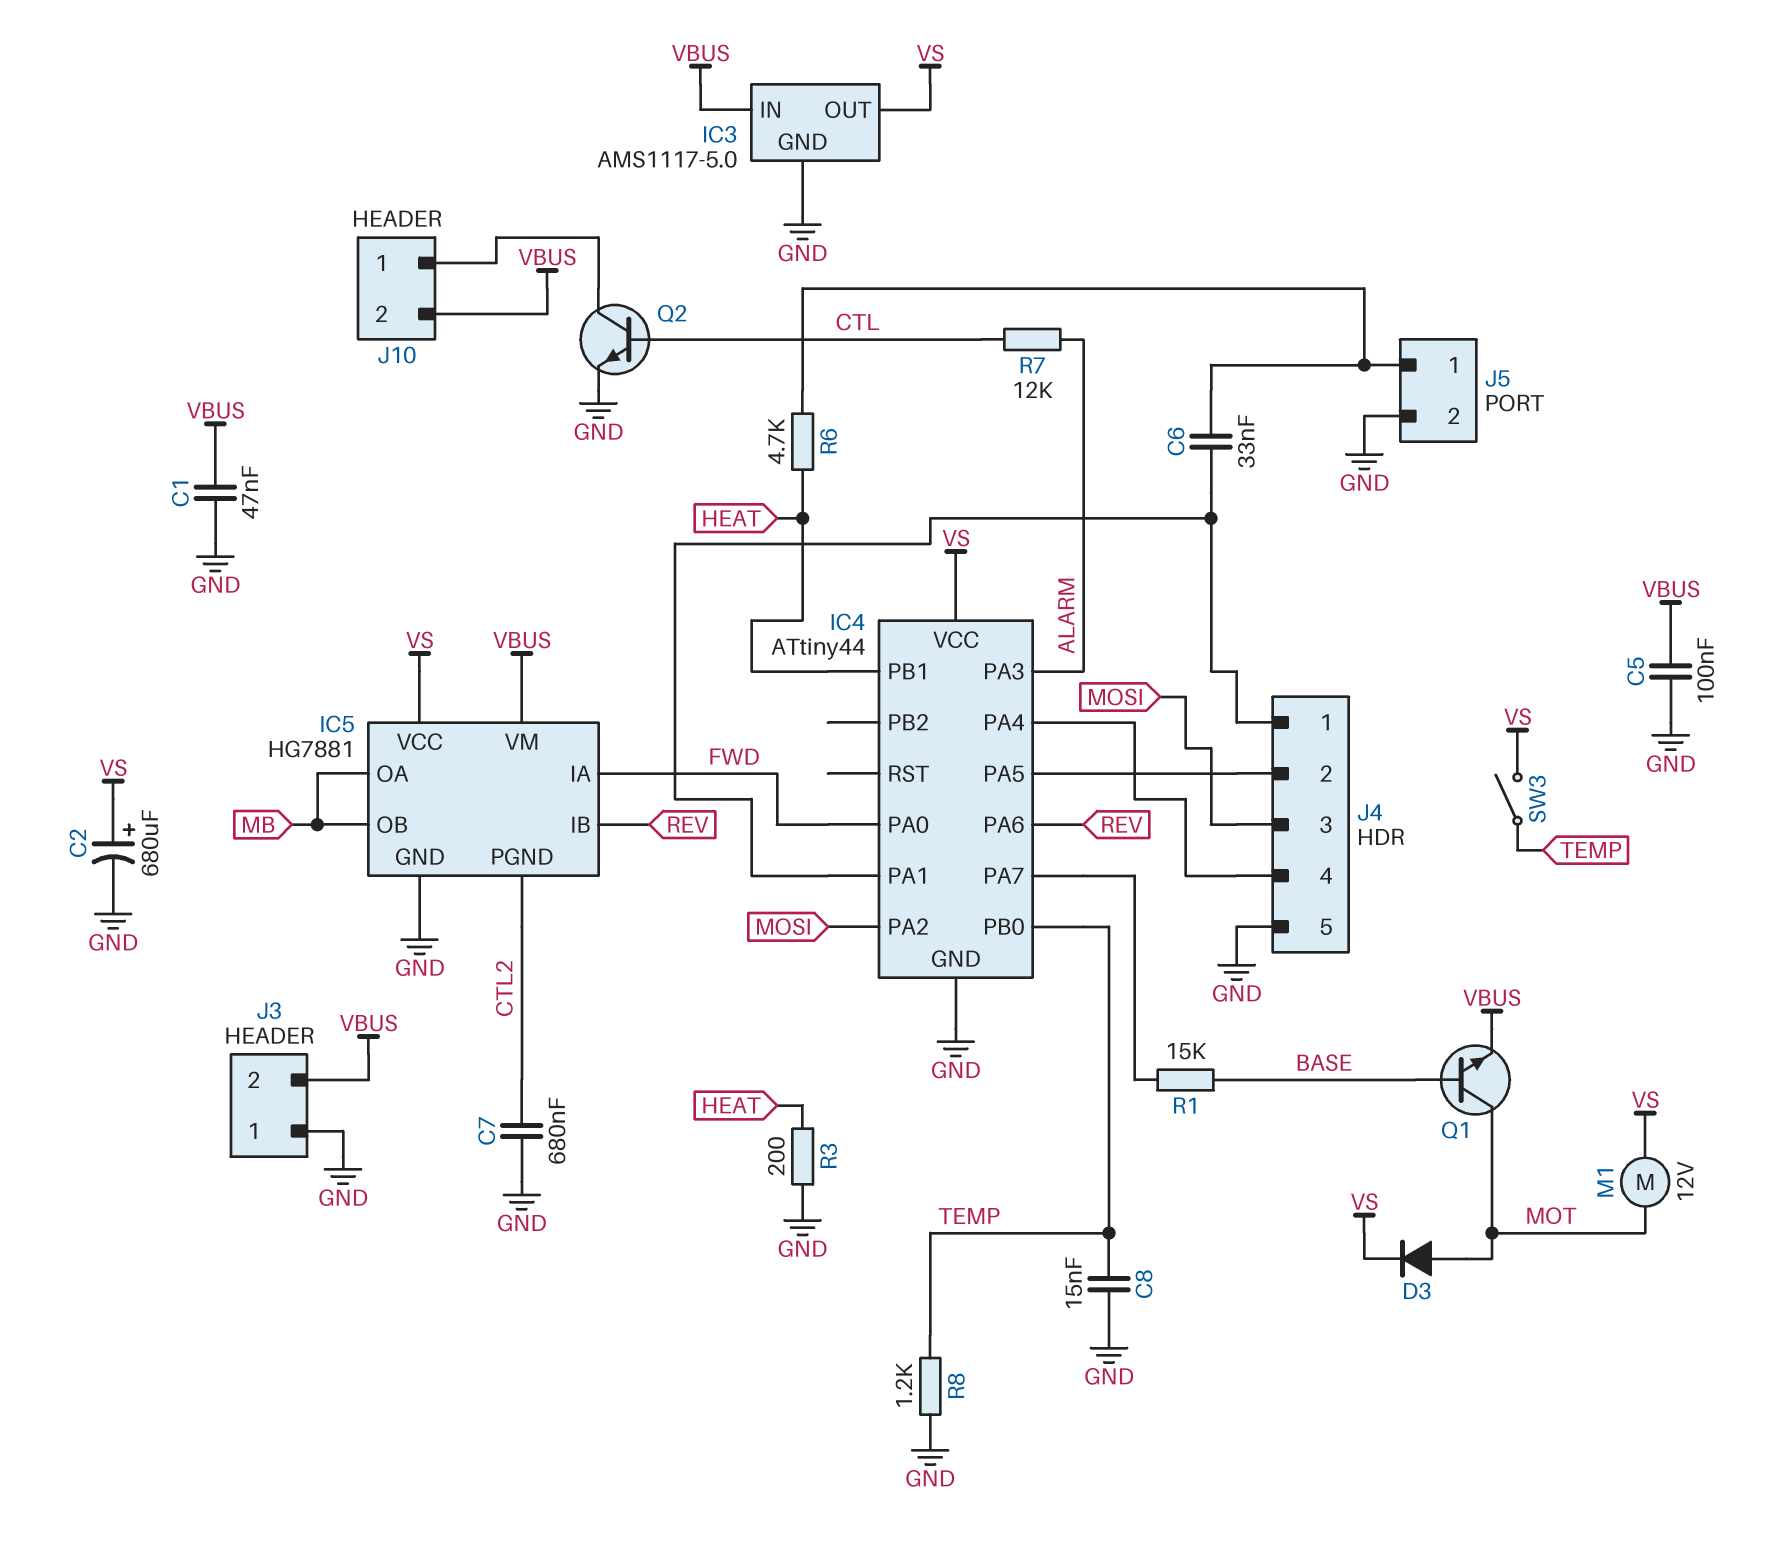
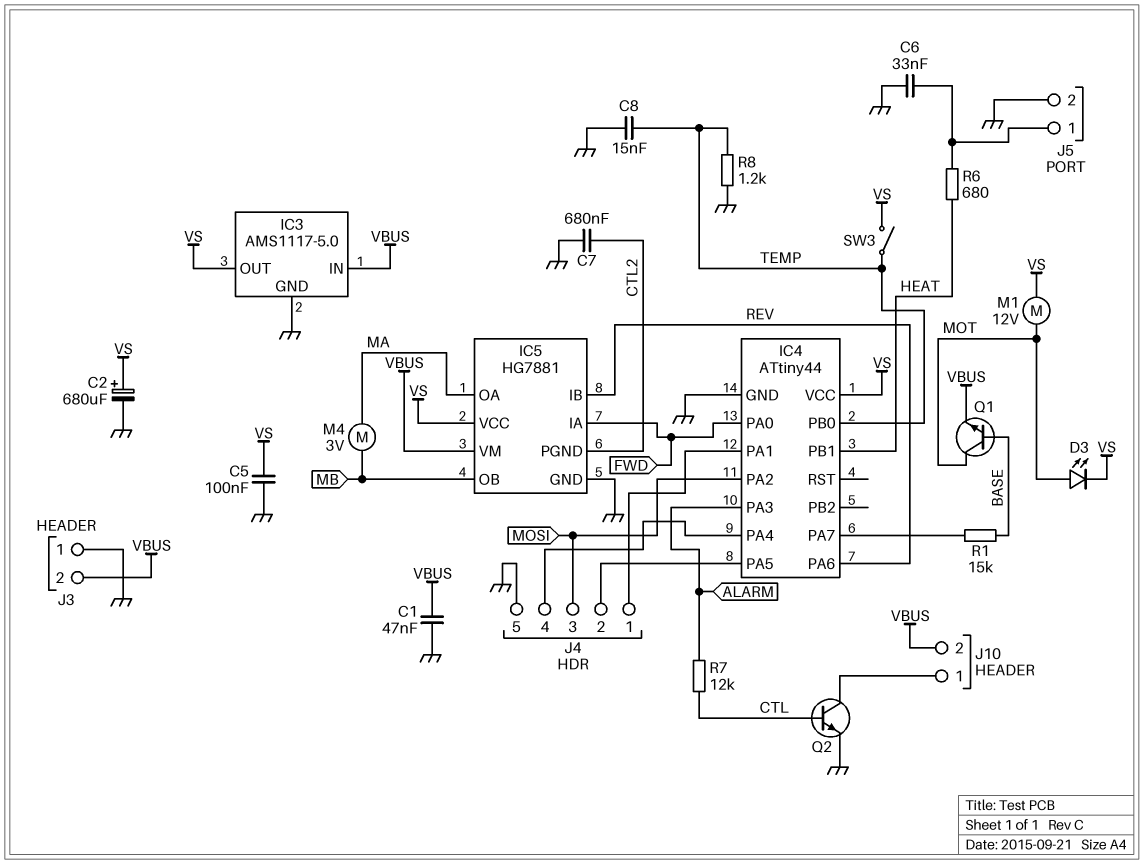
C5: 100nF (GND, VBUS) -> 100nF (GND, VS)
C6: 33nF (IC4/PA1, J5/1) -> 33nF (GND, J5/1)
D3: diode (A MOT, K VS) -> LED (A MOT, K VS)
IC5 pin OA: MB -> MA
M4: none -> motor 3V (MA, MB)
R3: 200 (GND, HEAT) -> none
R6: 4.7k (HEAT, J5/1) -> 680 (HEAT, J5/1)

